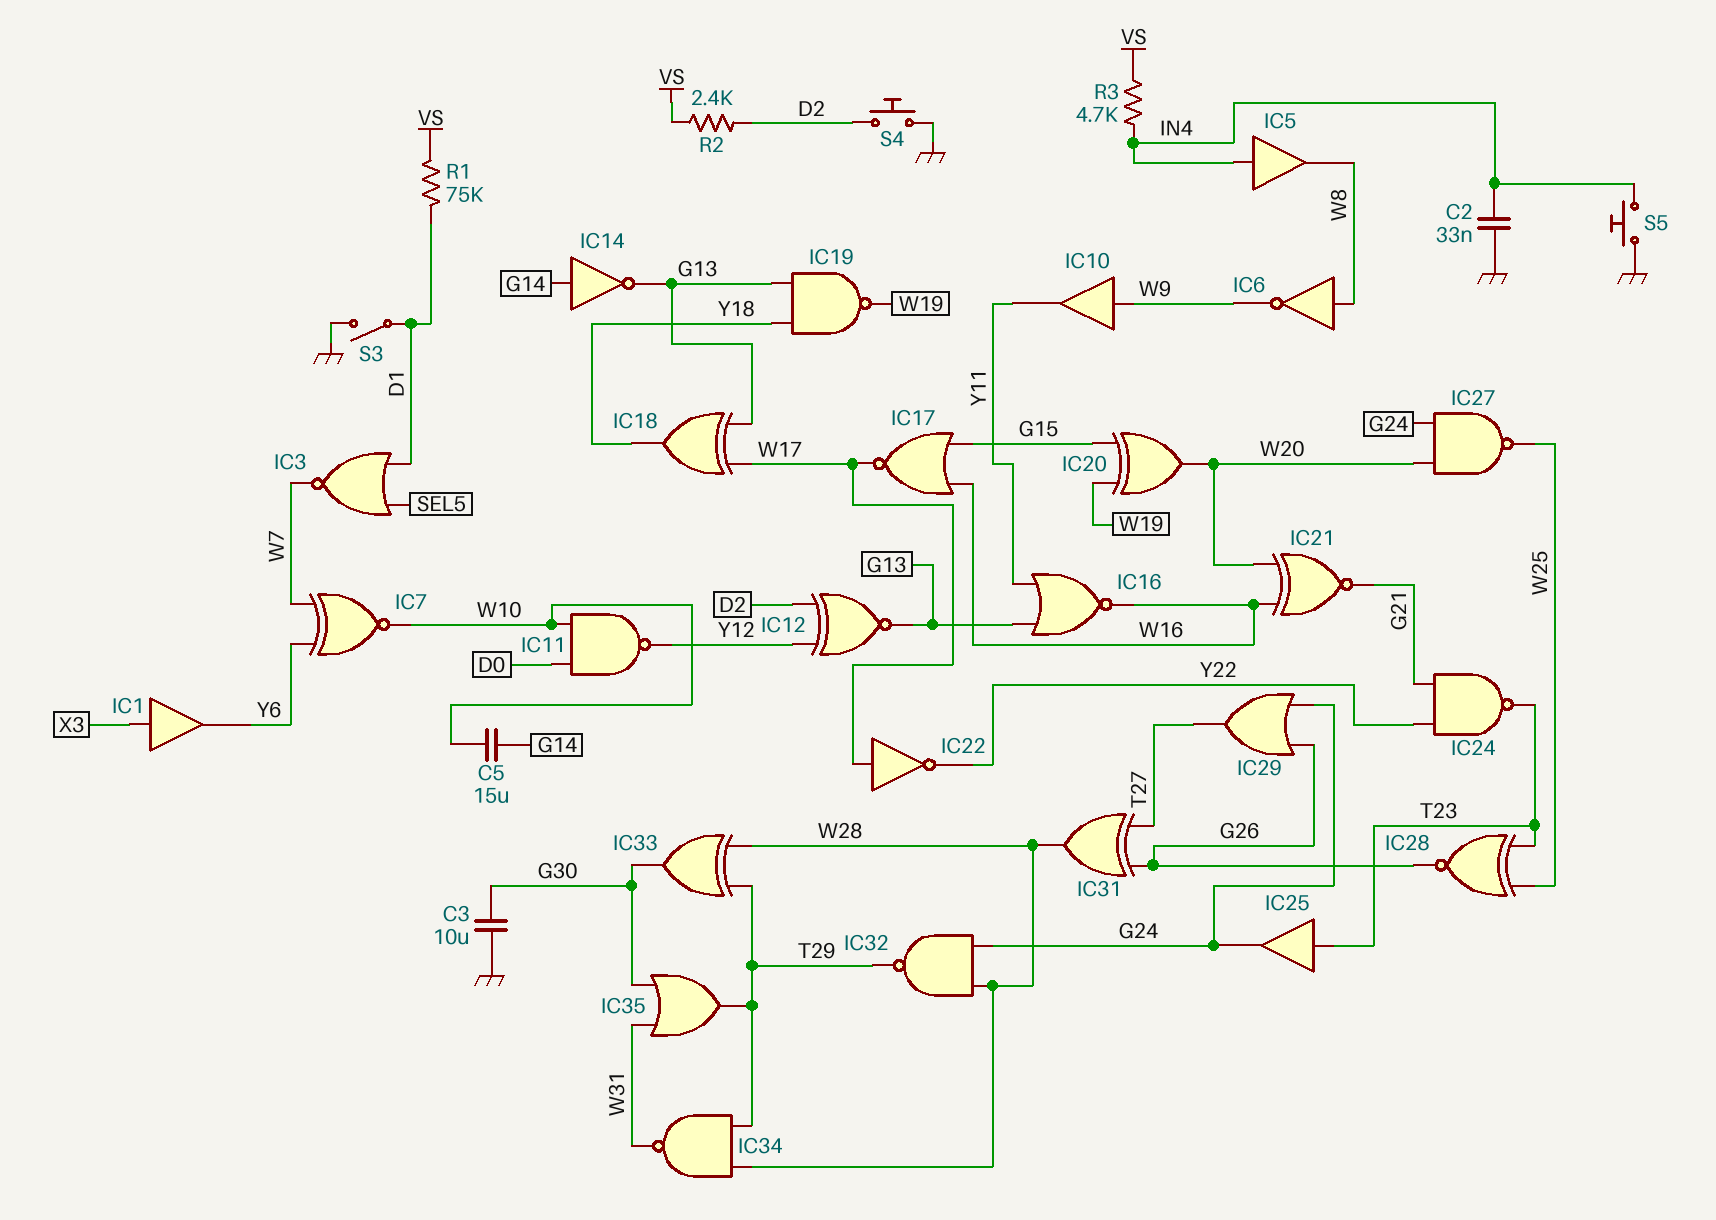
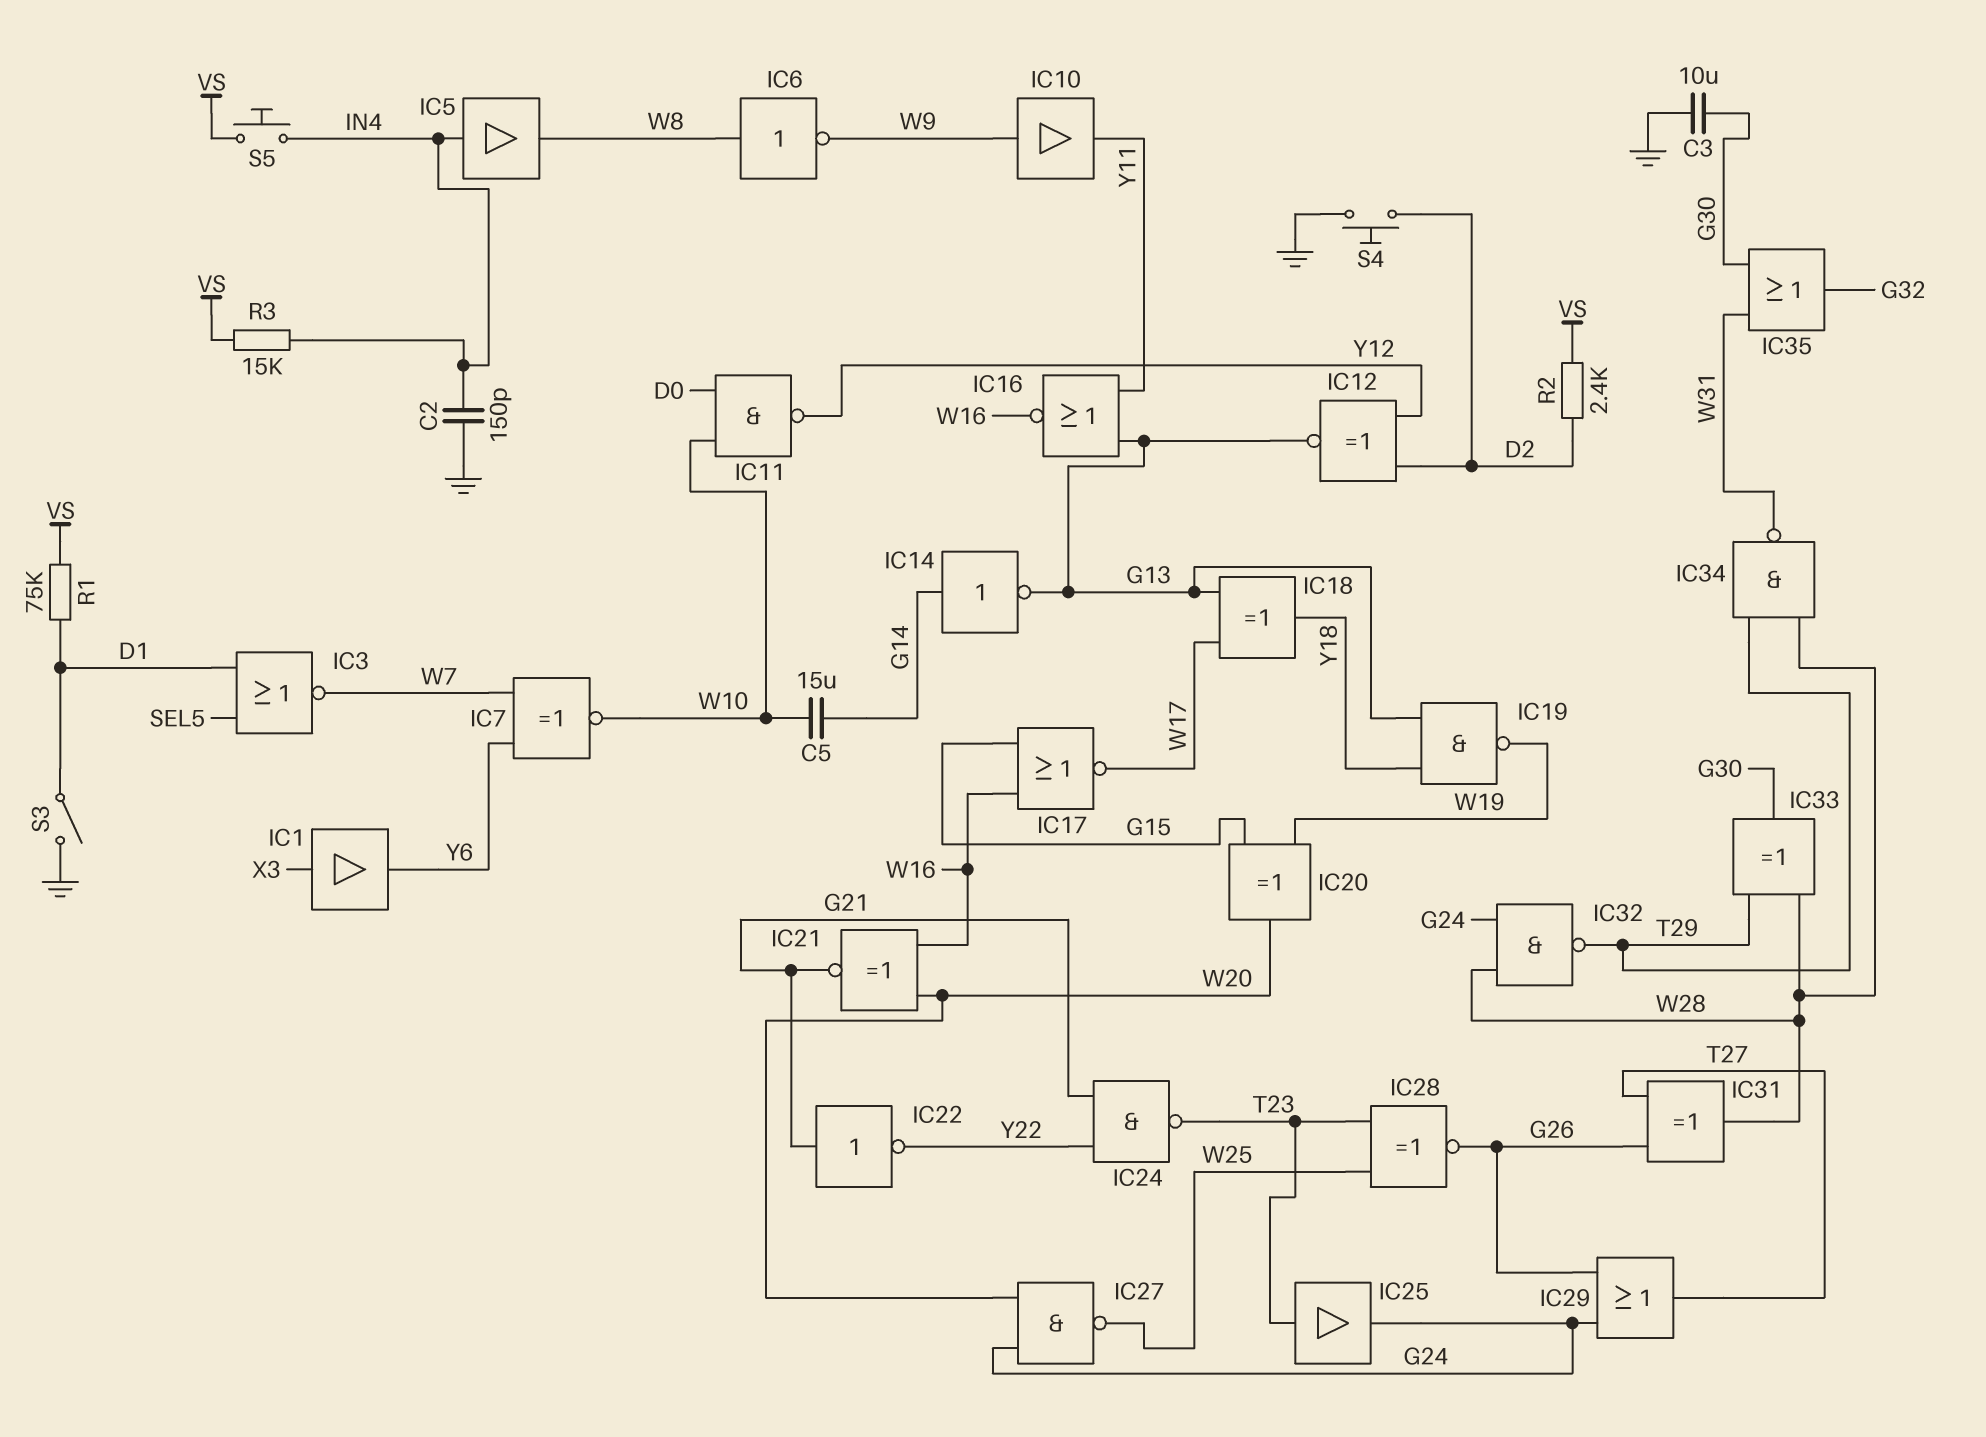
C2: 33nF (GND, IN4) -> 150pF (GND, IN4)
IC22: NOT (in W17, out Y22) -> NOT (in G21, out Y22)
IC35: OR (in G30, in W31, out T29) -> OR (in G30, in W31, out G32)
R3: 4.7k (IN4, VS) -> 15k (IN4, VS)
S5: button (GND, IN4) -> button (IN4, VS)

